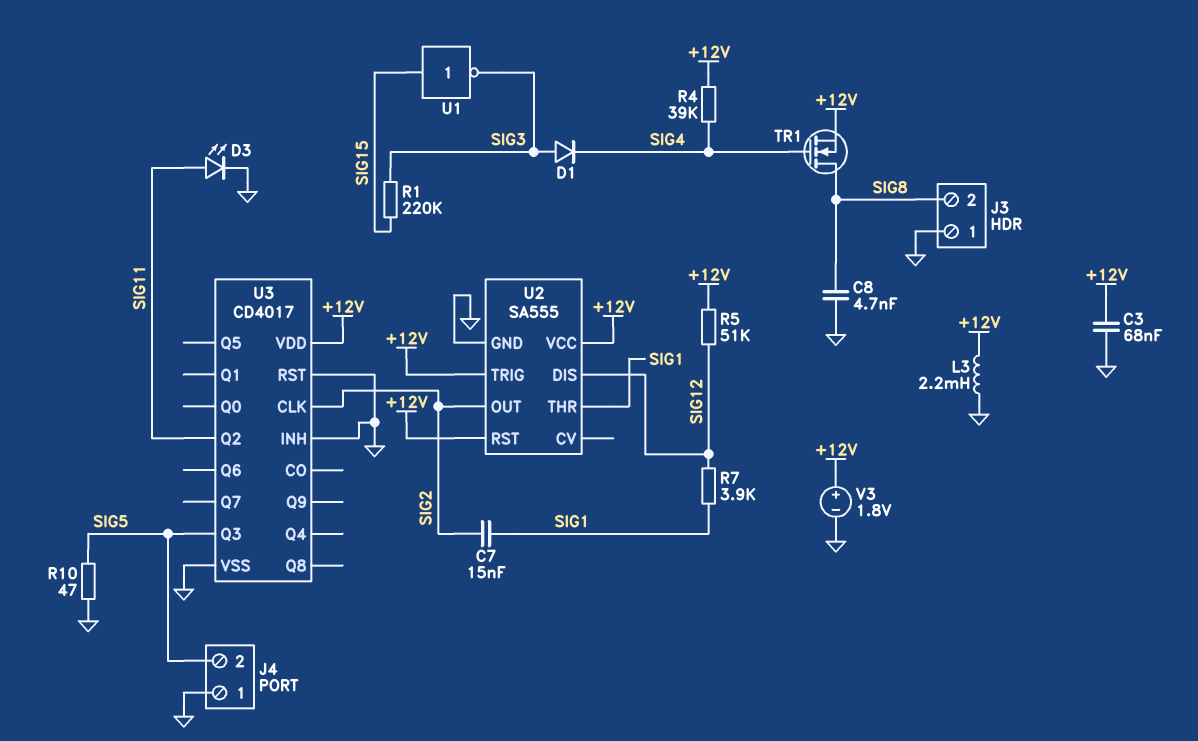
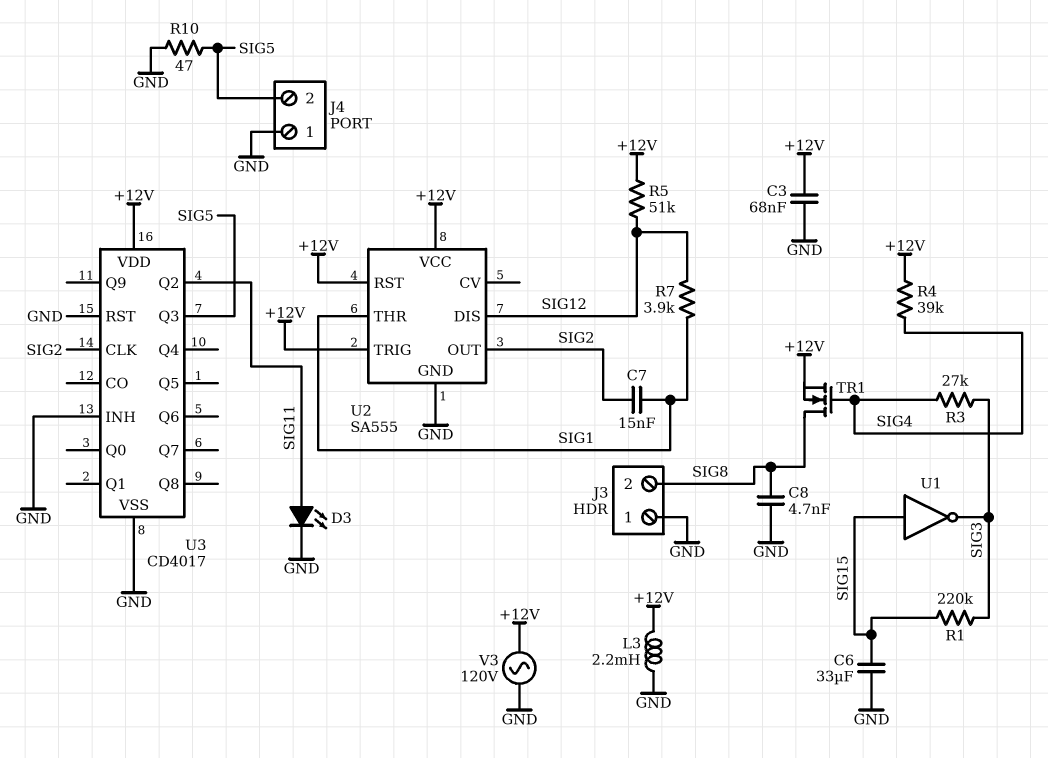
C6: none -> 33uF (GND, SIG15)
D1: diode (A SIG3, K SIG4) -> none
R3: none -> 27k (SIG3, SIG4)
V3: 1.8V (plus +12V, minus GND) -> AC 120V (+12V, GND)

